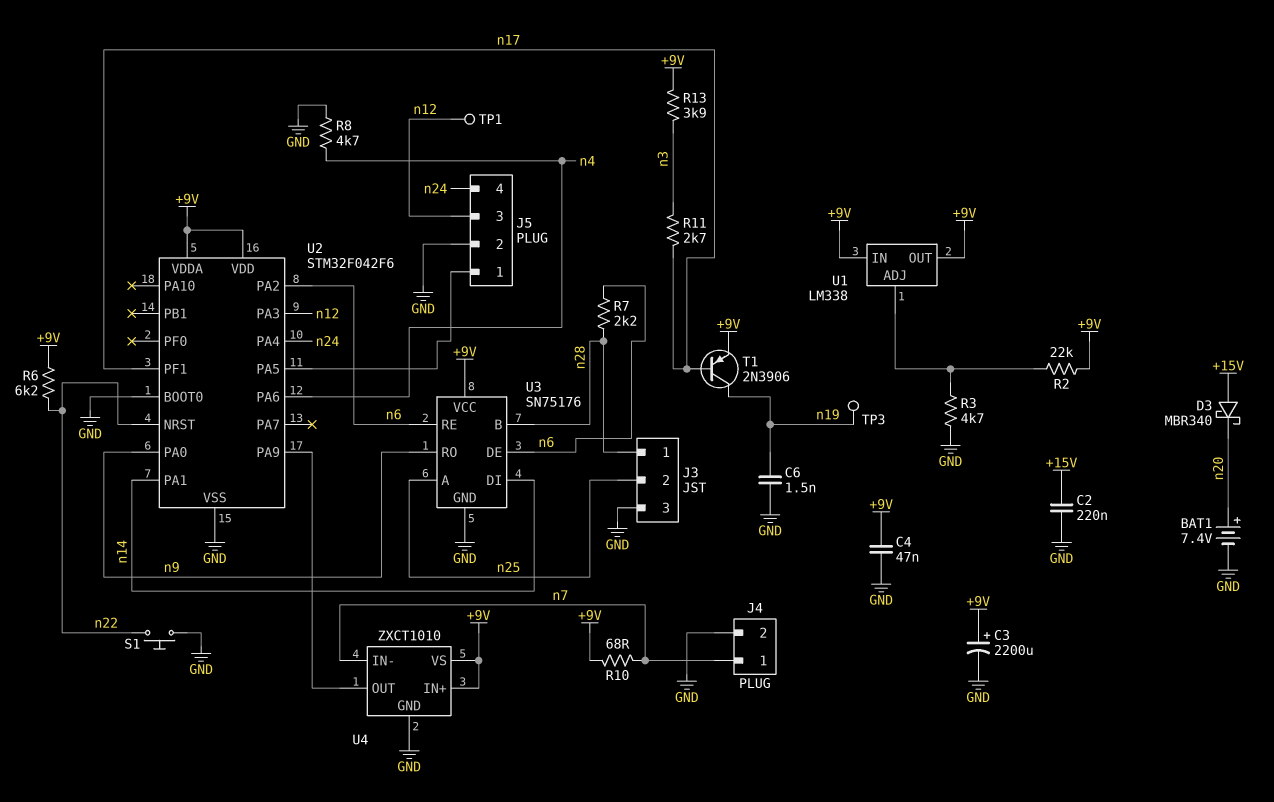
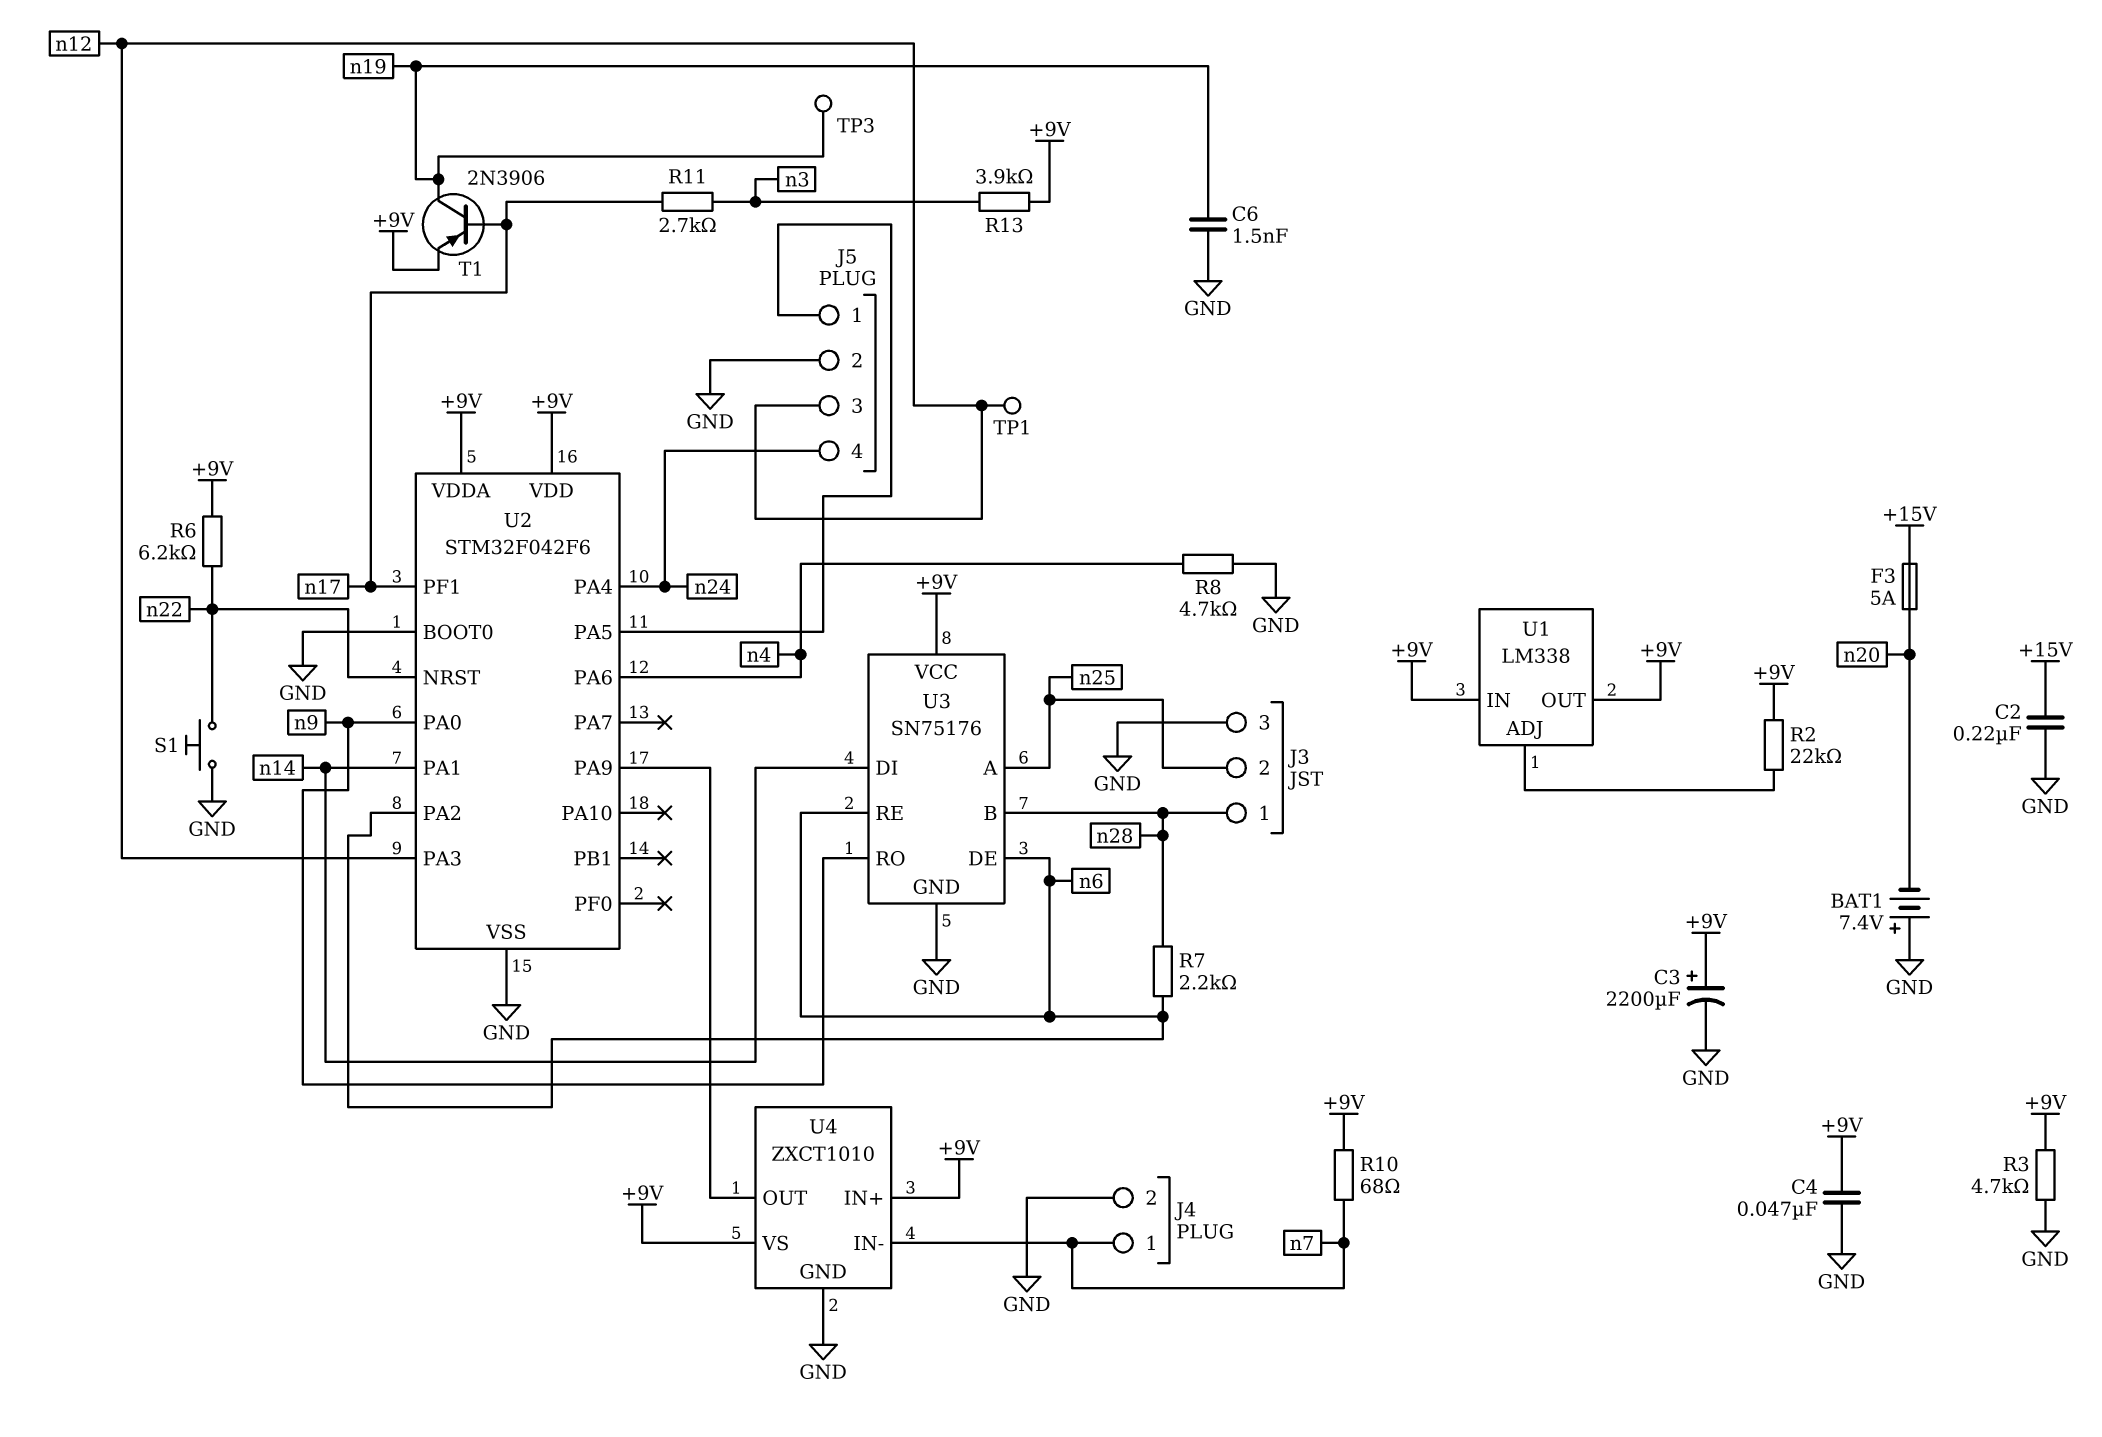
BAT1: 7.4V (plus n20, minus GND) -> 7.4V (plus GND, minus n20)
D3: schottky MBR340 (A +15V, K n20) -> none
F3: none -> 5A (+15V, n20)
R3: 4.7k (GND, U1/ADJ) -> 4.7k (+9V, GND)

